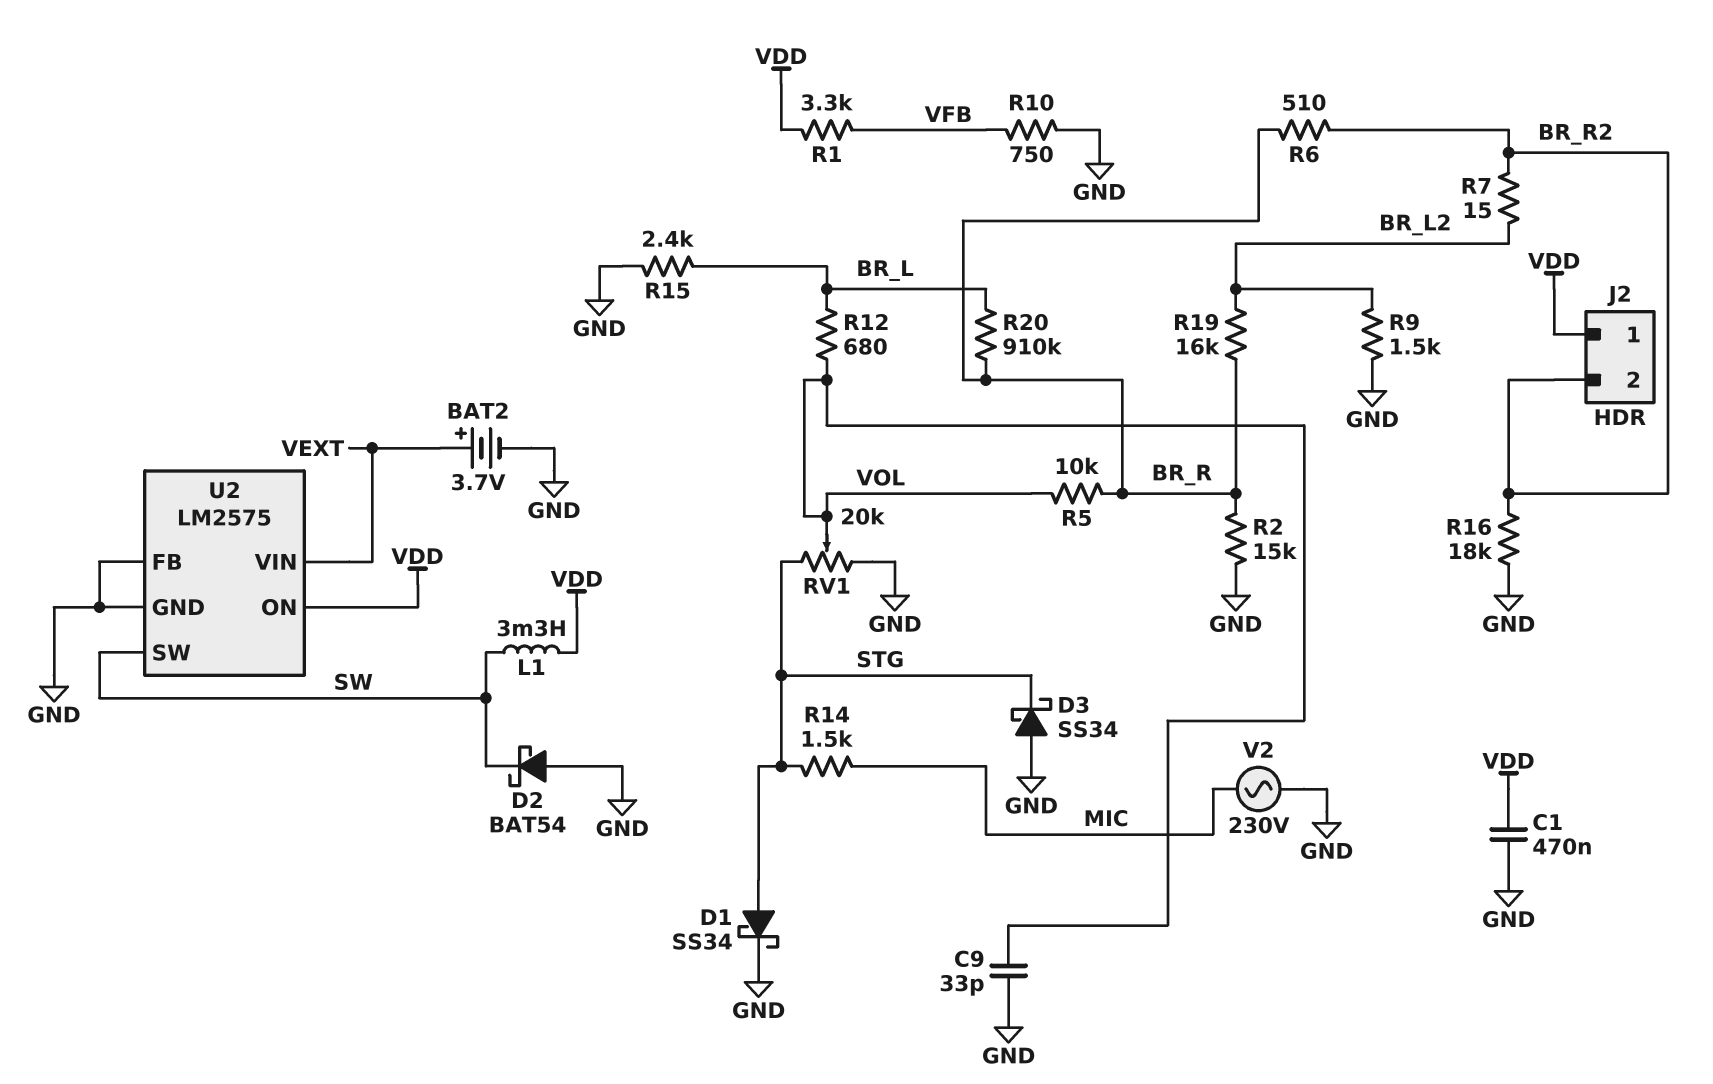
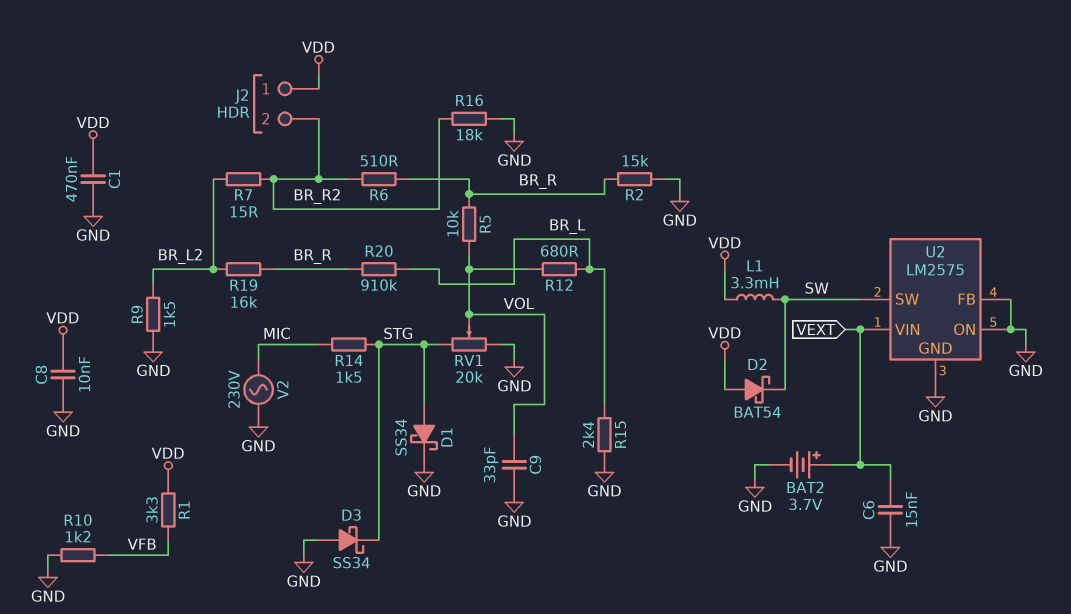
C6: none -> 15nF (GND, VEXT)
C8: none -> 10nF (GND, VDD)
D2: schottky BAT54 (A GND, K SW) -> schottky BAT54 (A VDD, K SW)
R10: 750 (GND, VFB) -> 1.2k (GND, VFB)
U2 pin ON: VDD -> GND

